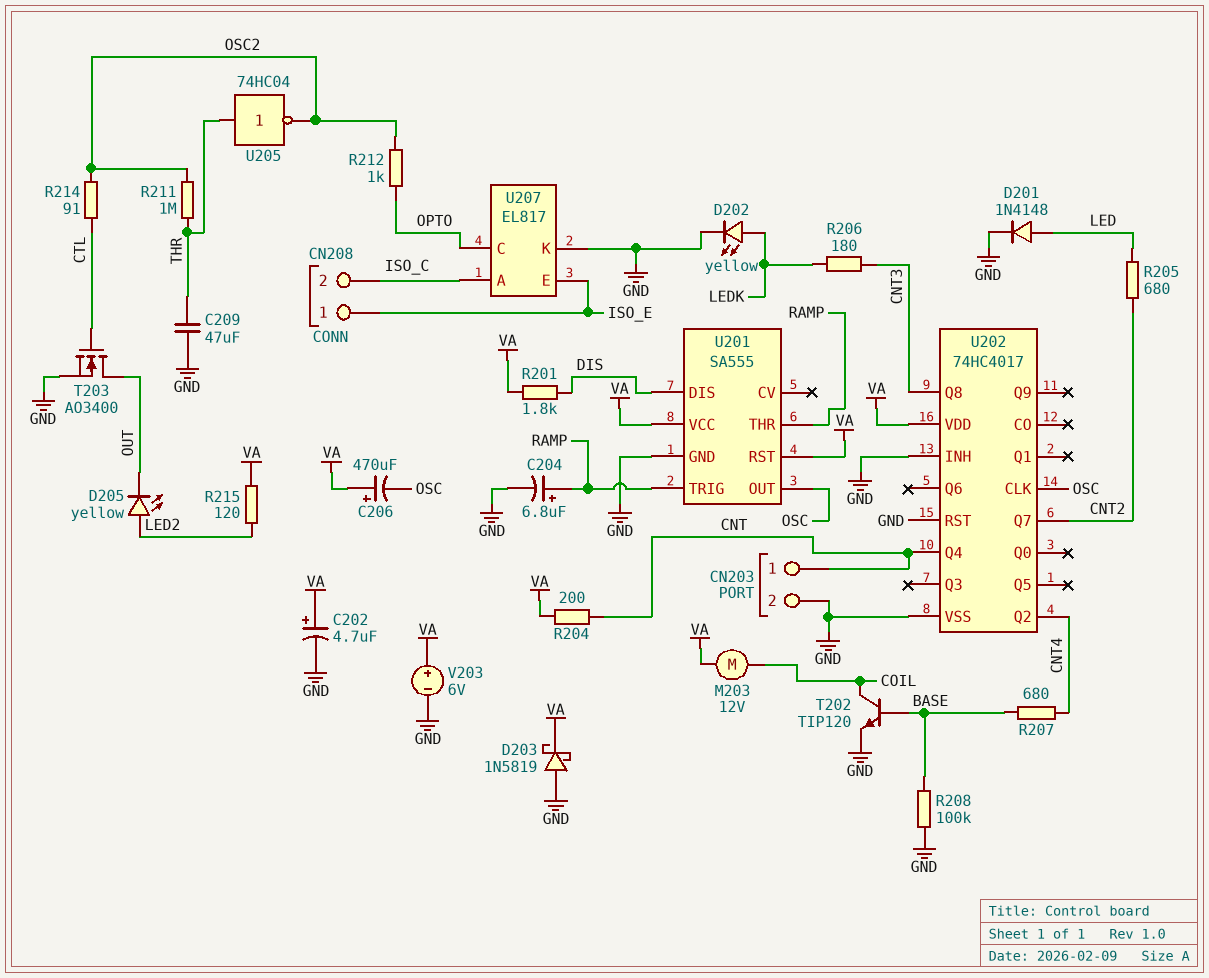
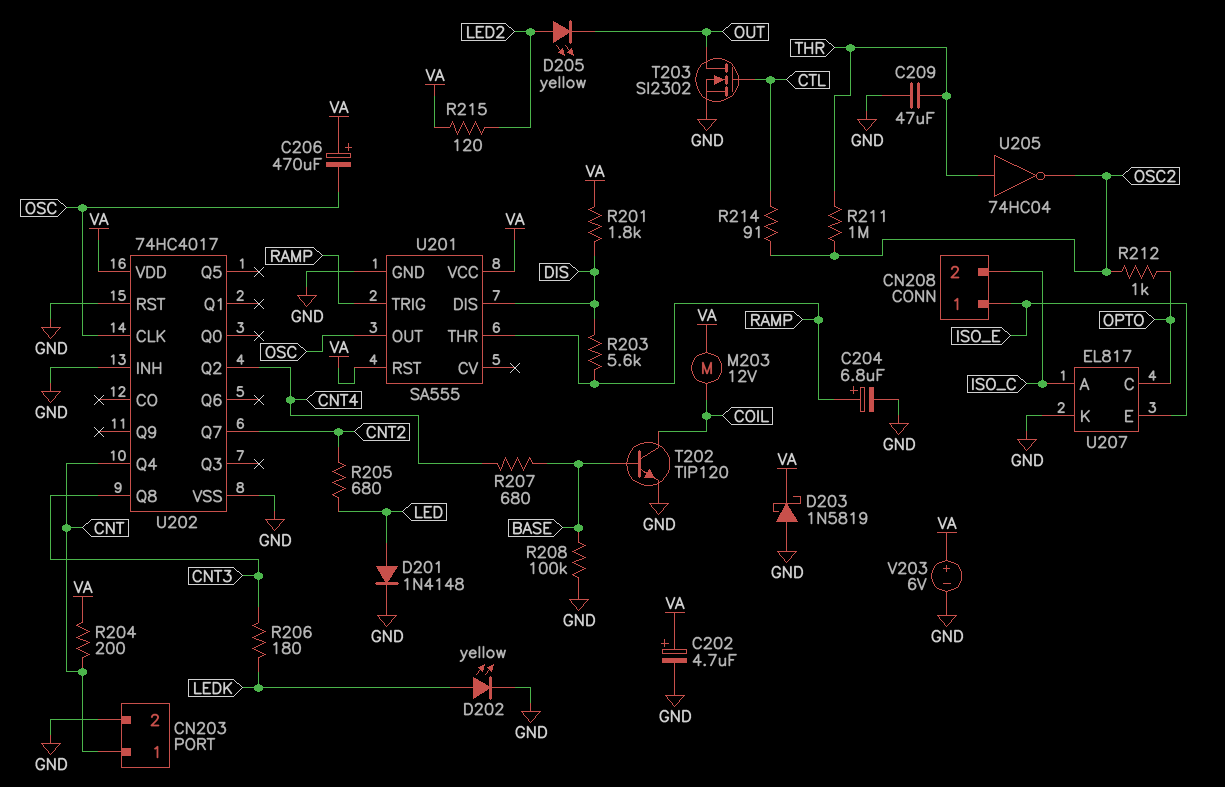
R203: none -> 5.6k (DIS, RAMP)
T203: NMOS AO3400 (G CTL, D OUT, S GND) -> NMOS SI2302 (G CTL, D OUT, S GND)

